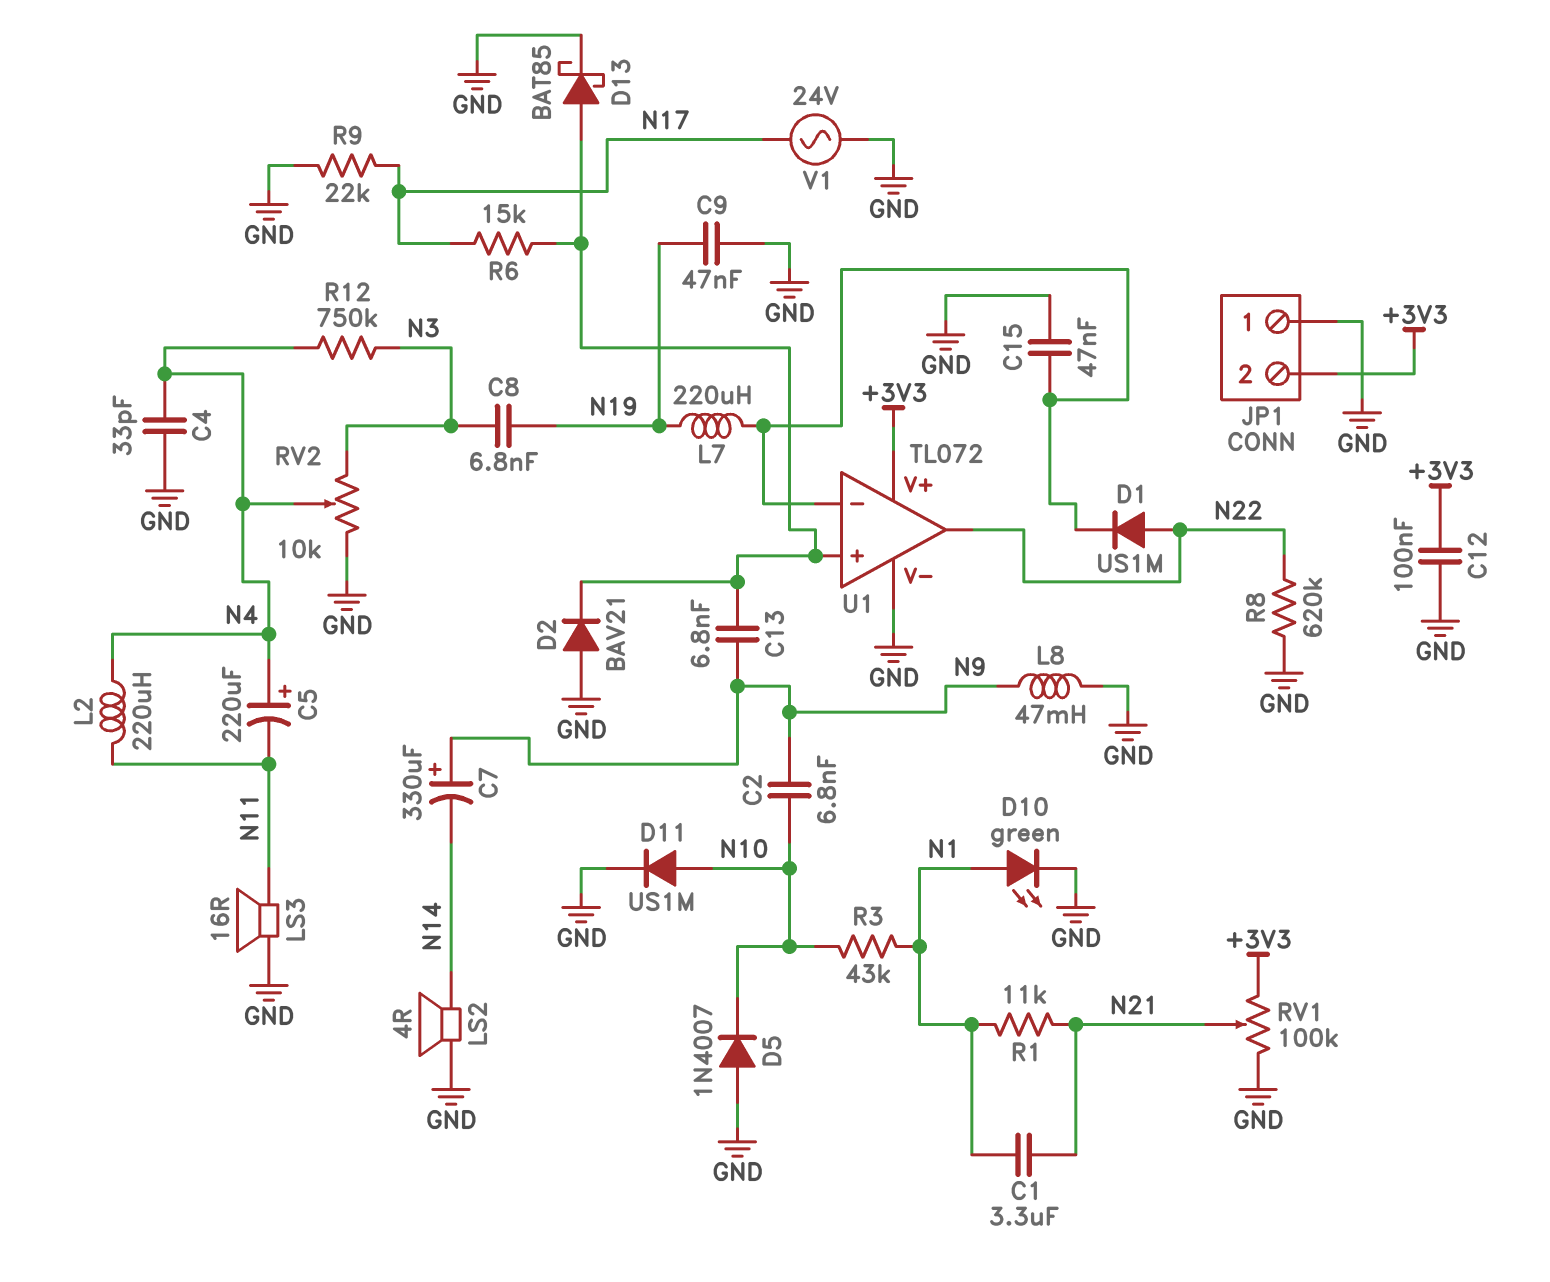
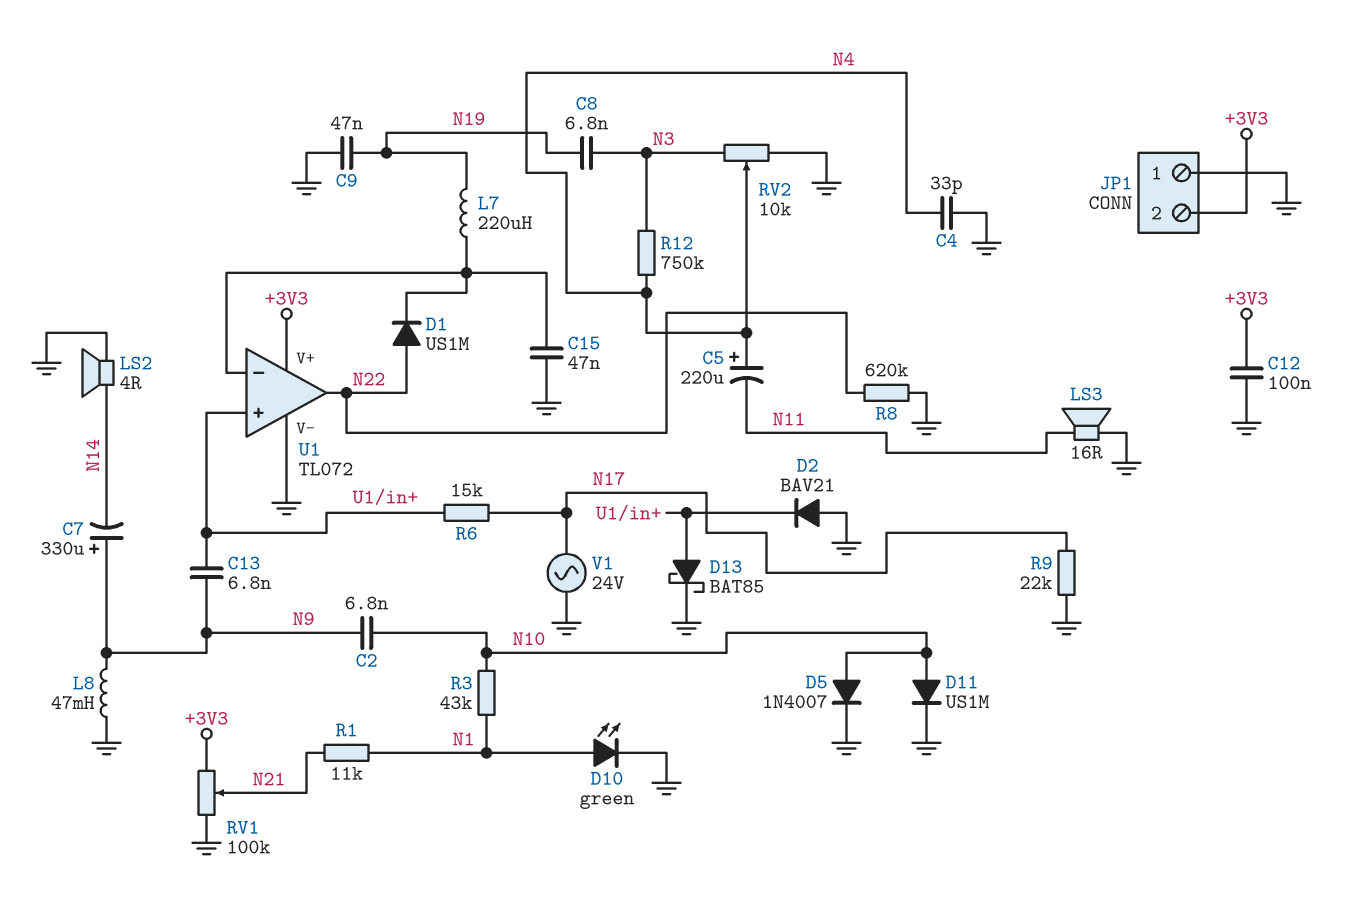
C1: 3.3uF (N1, N21) -> none
D5: diode 1N4007 (A GND, K N10) -> diode 1N4007 (A N10, K GND)
L2: 220uH (N4, N11) -> none

